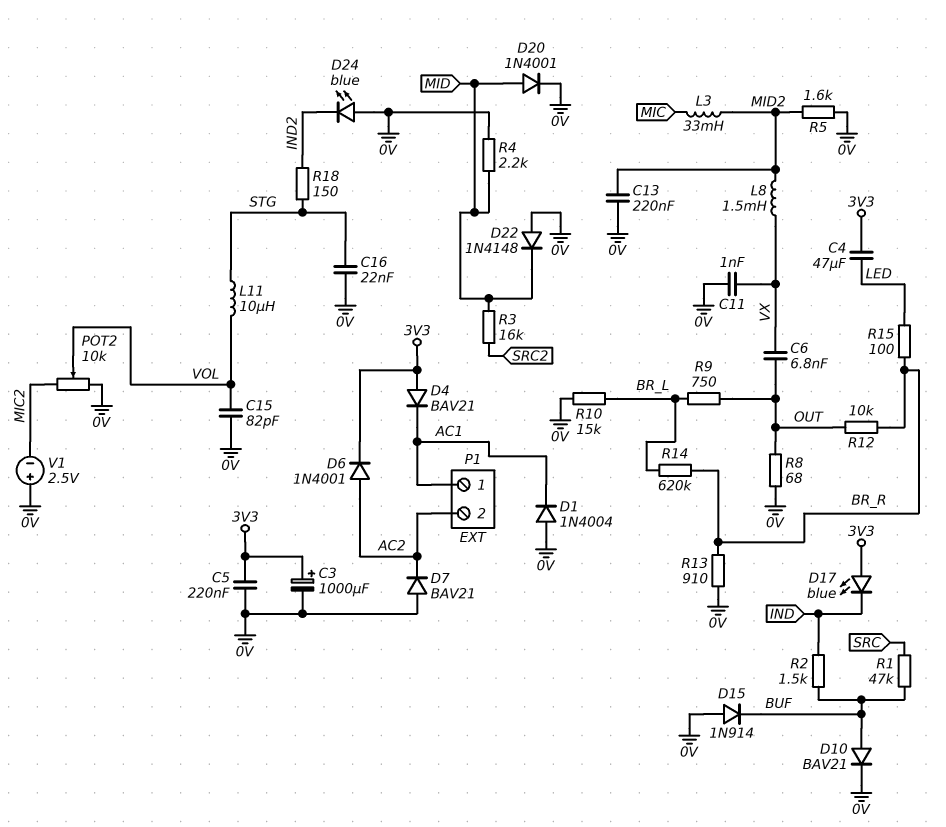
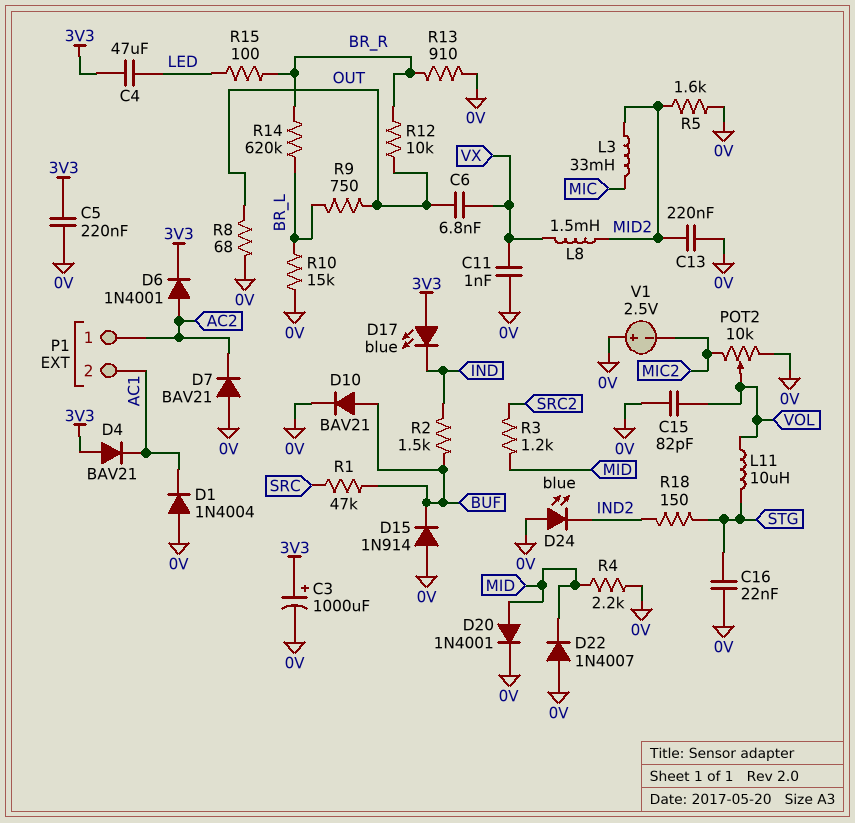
D22: diode 1N4148 (A 0V, K MID) -> diode 1N4007 (A 0V, K MID)
P1 pin 1: AC1 -> AC2
P1 pin 2: AC2 -> AC1
R3: 16k (MID, SRC2) -> 1.2k (MID, SRC2)

